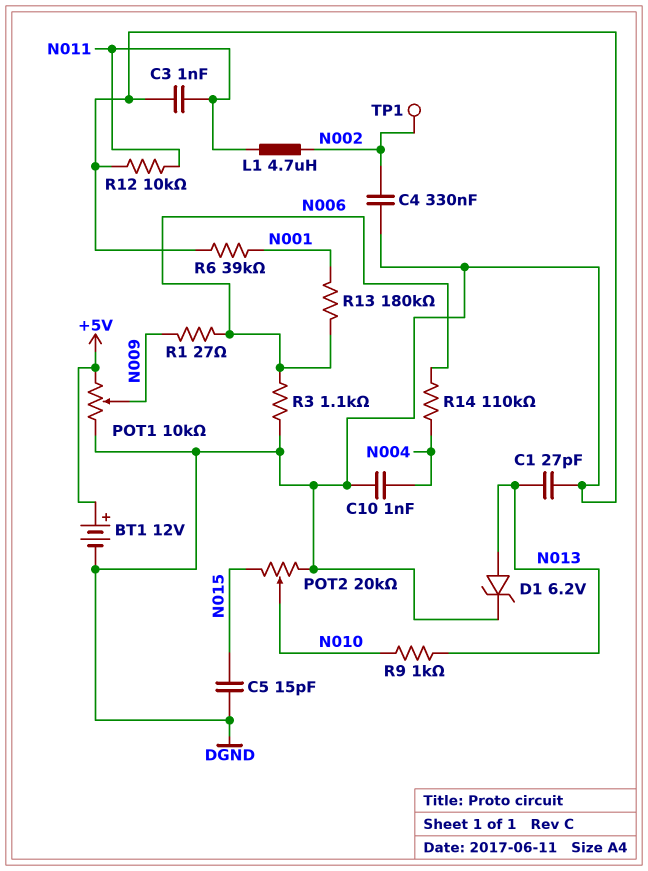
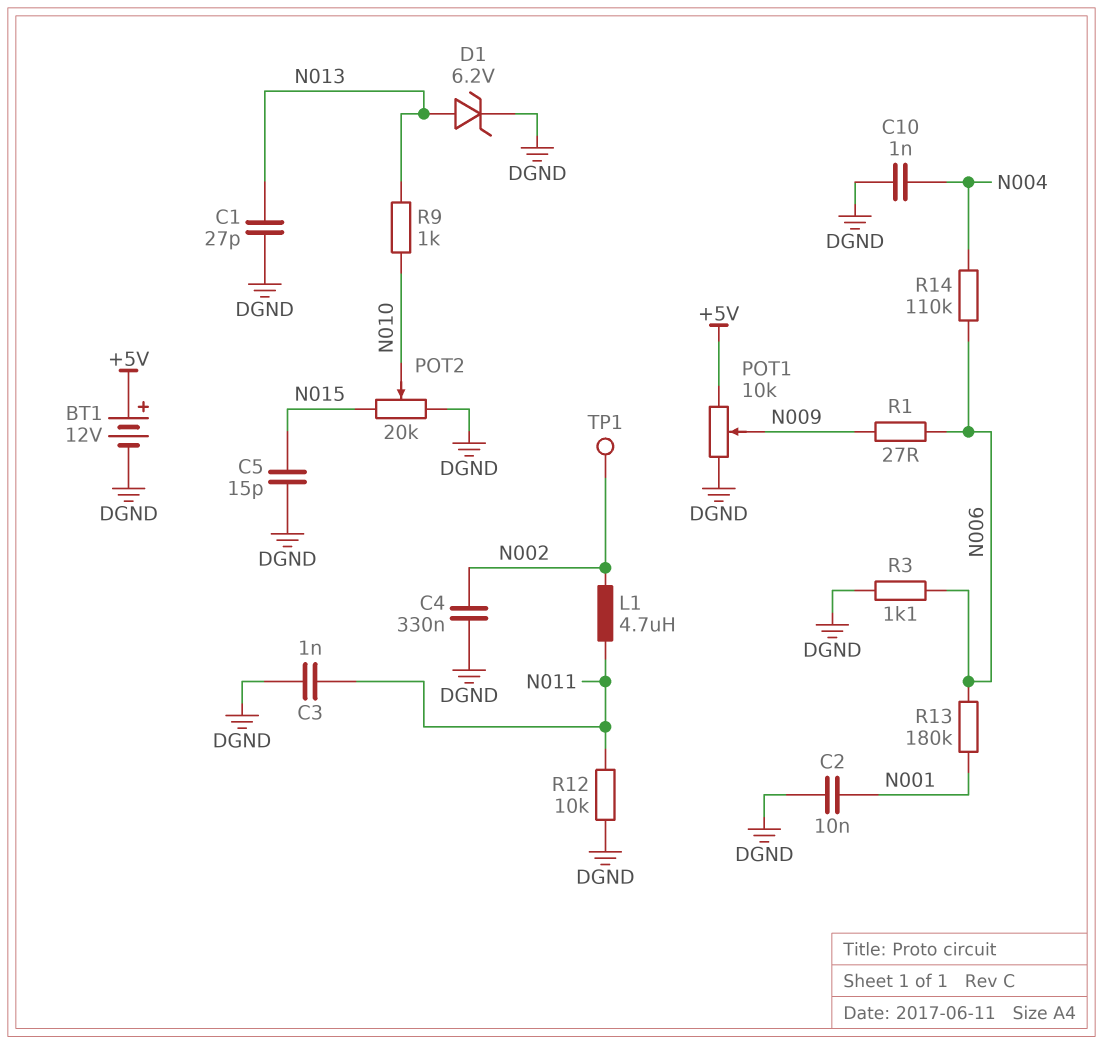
C2: none -> 10nF (DGND, N001)
R6: 39k (DGND, N001) -> none

